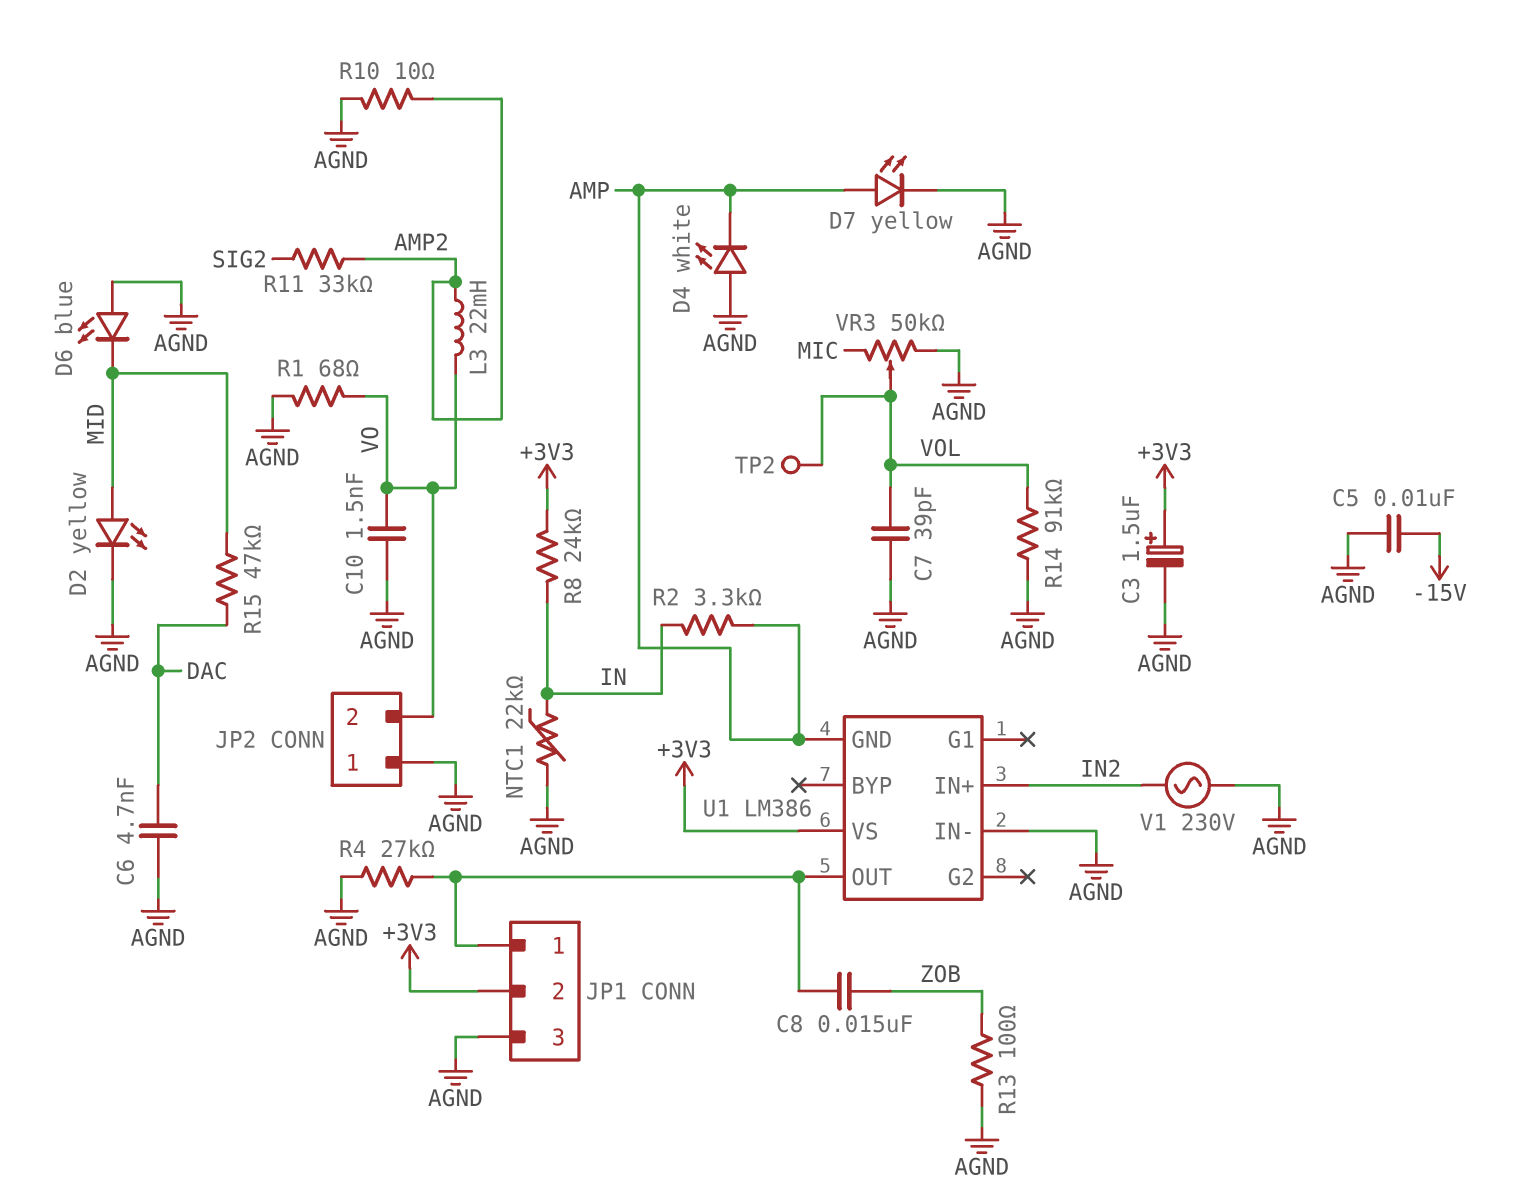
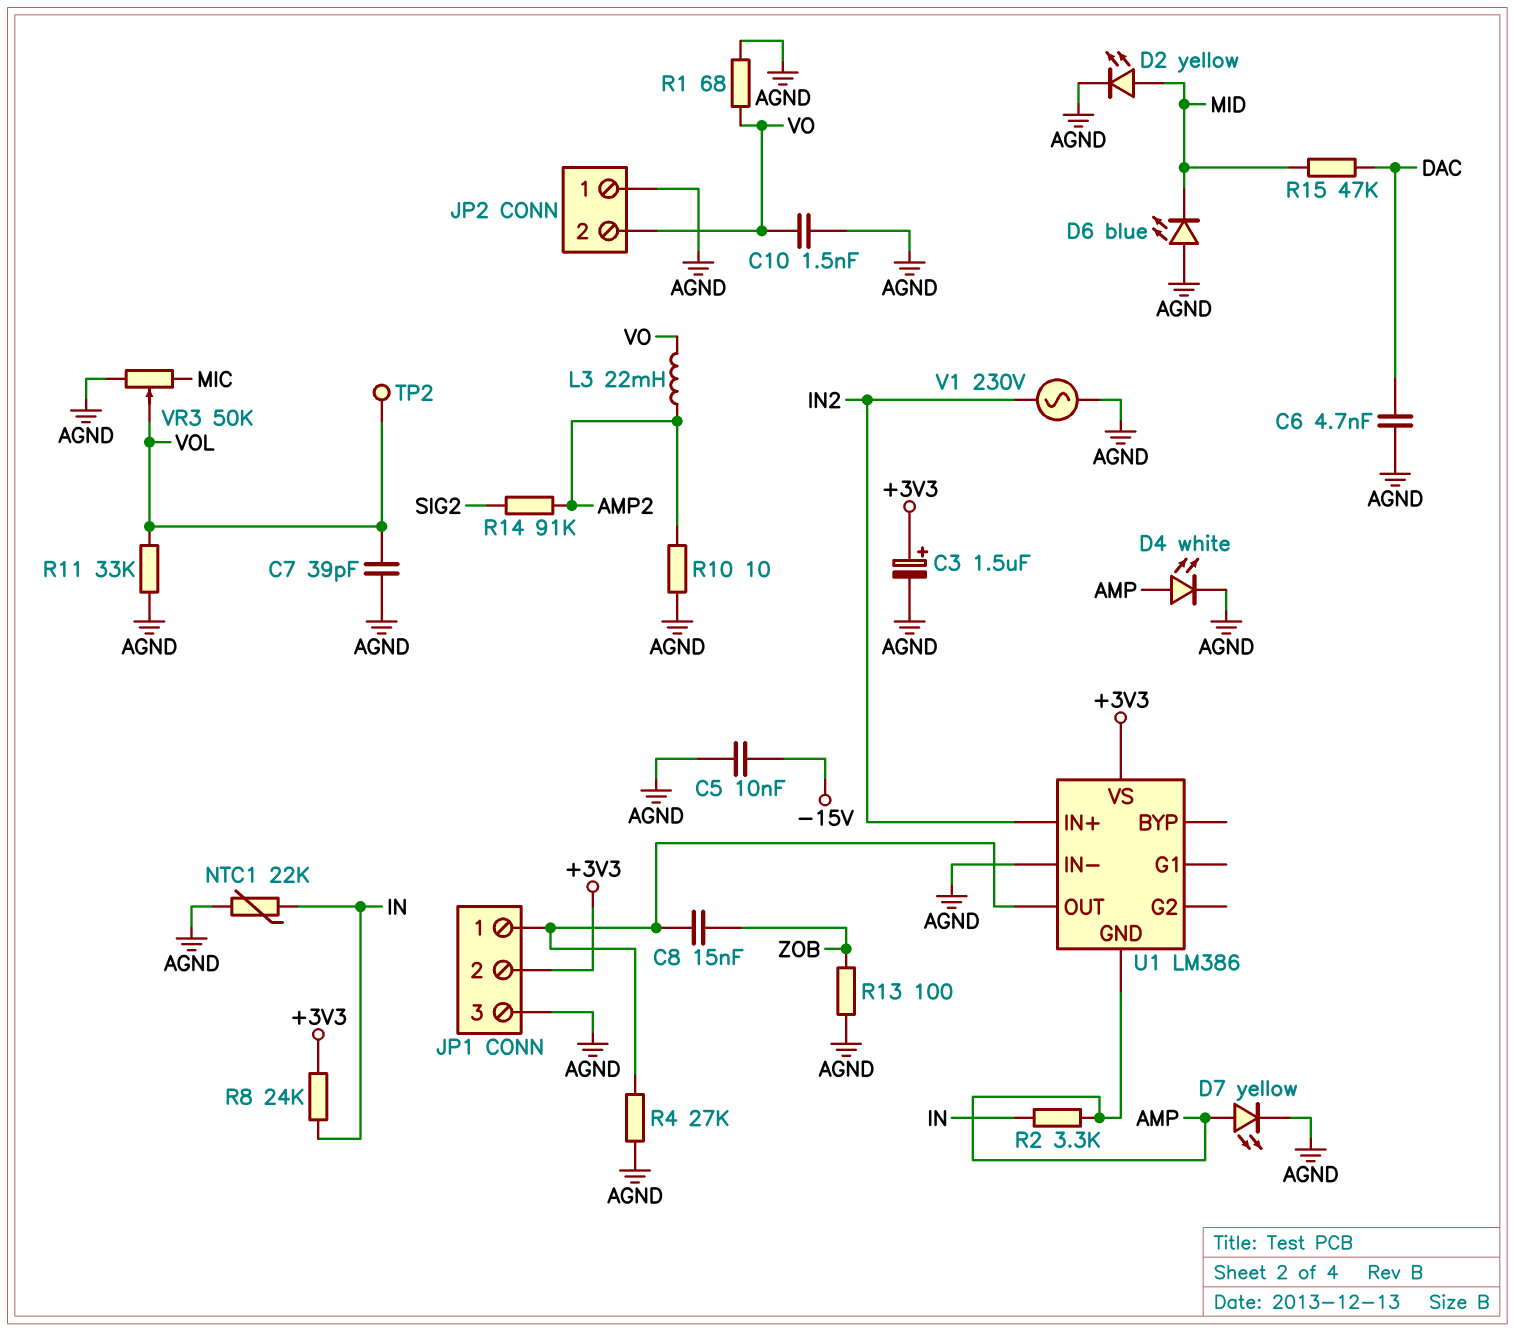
D4: LED white (A AGND, K AMP) -> LED white (A AMP, K AGND)
R11: 33k (AMP2, SIG2) -> 33k (AGND, VOL)
R14: 91k (AGND, VOL) -> 91k (AMP2, SIG2)

